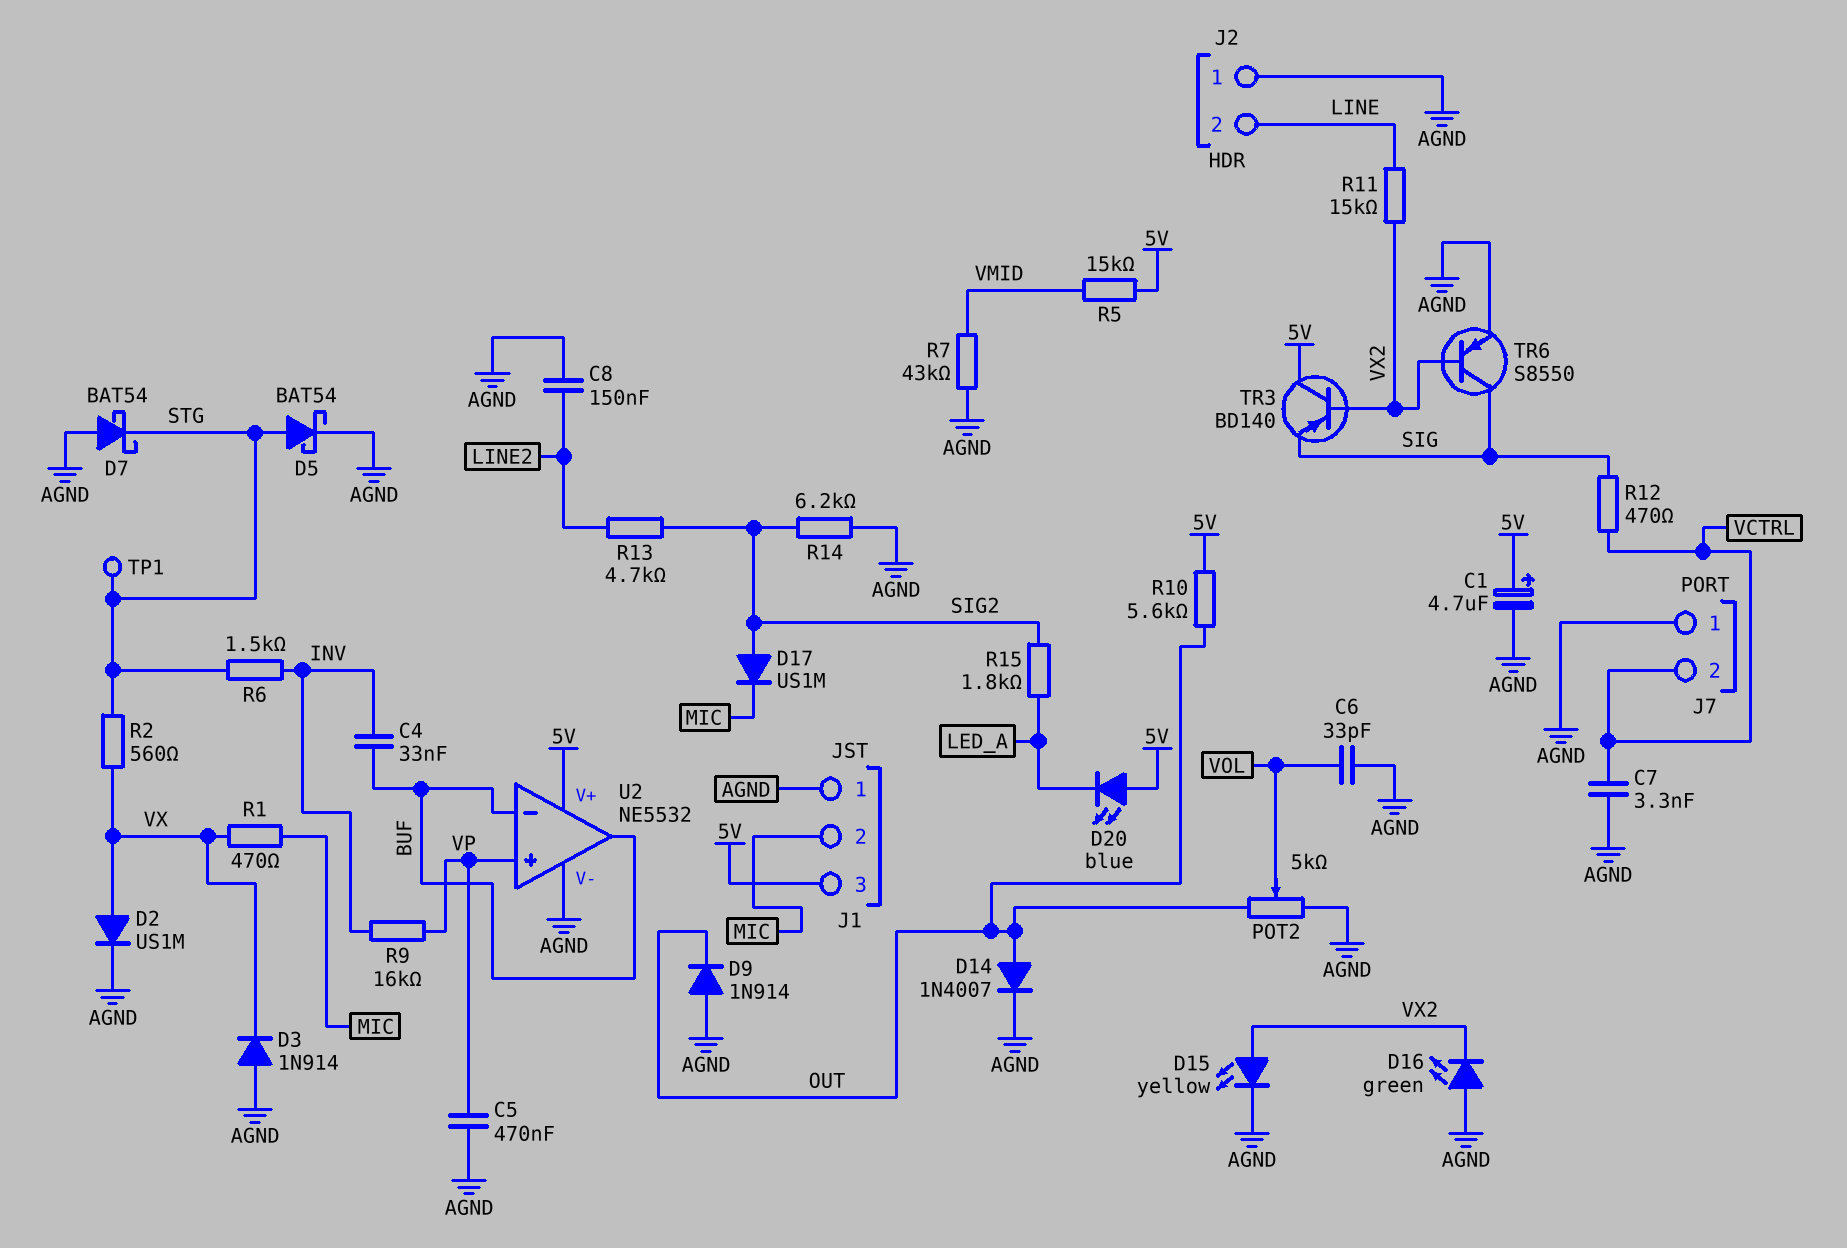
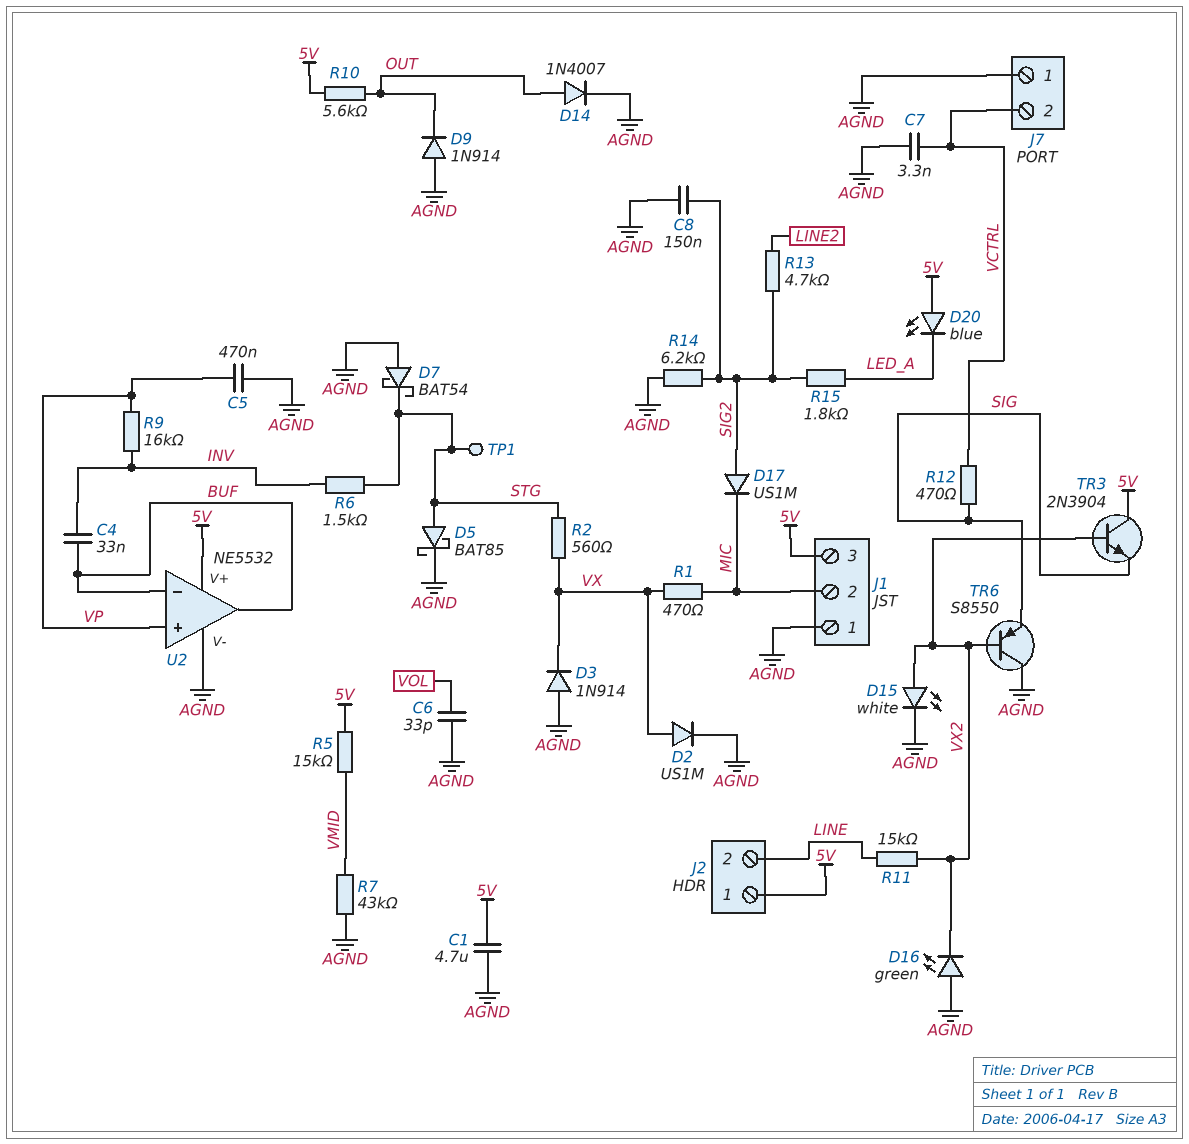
C1: 4.7uF (plus 5V, minus AGND) -> 4.7uF (5V, AGND)
C8: 150nF (AGND, LINE2) -> 150nF (AGND, SIG2)
D5: schottky BAT54 (A STG, K AGND) -> schottky BAT85 (A STG, K AGND)
D15: LED yellow (A VX2, K AGND) -> LED white (A VX2, K AGND)
J2 pin 1: AGND -> 5V
POT2: 5k (AGND, OUT, wiper VOL) -> none
TR3: PNP BD140 (B VX2, C 5V, E SIG) -> NPN 2N3904 (B VX2, C 5V, E SIG)
TR6: PNP S8550 (B VX2, C SIG, E AGND) -> PNP S8550 (B VX2, C AGND, E SIG)

